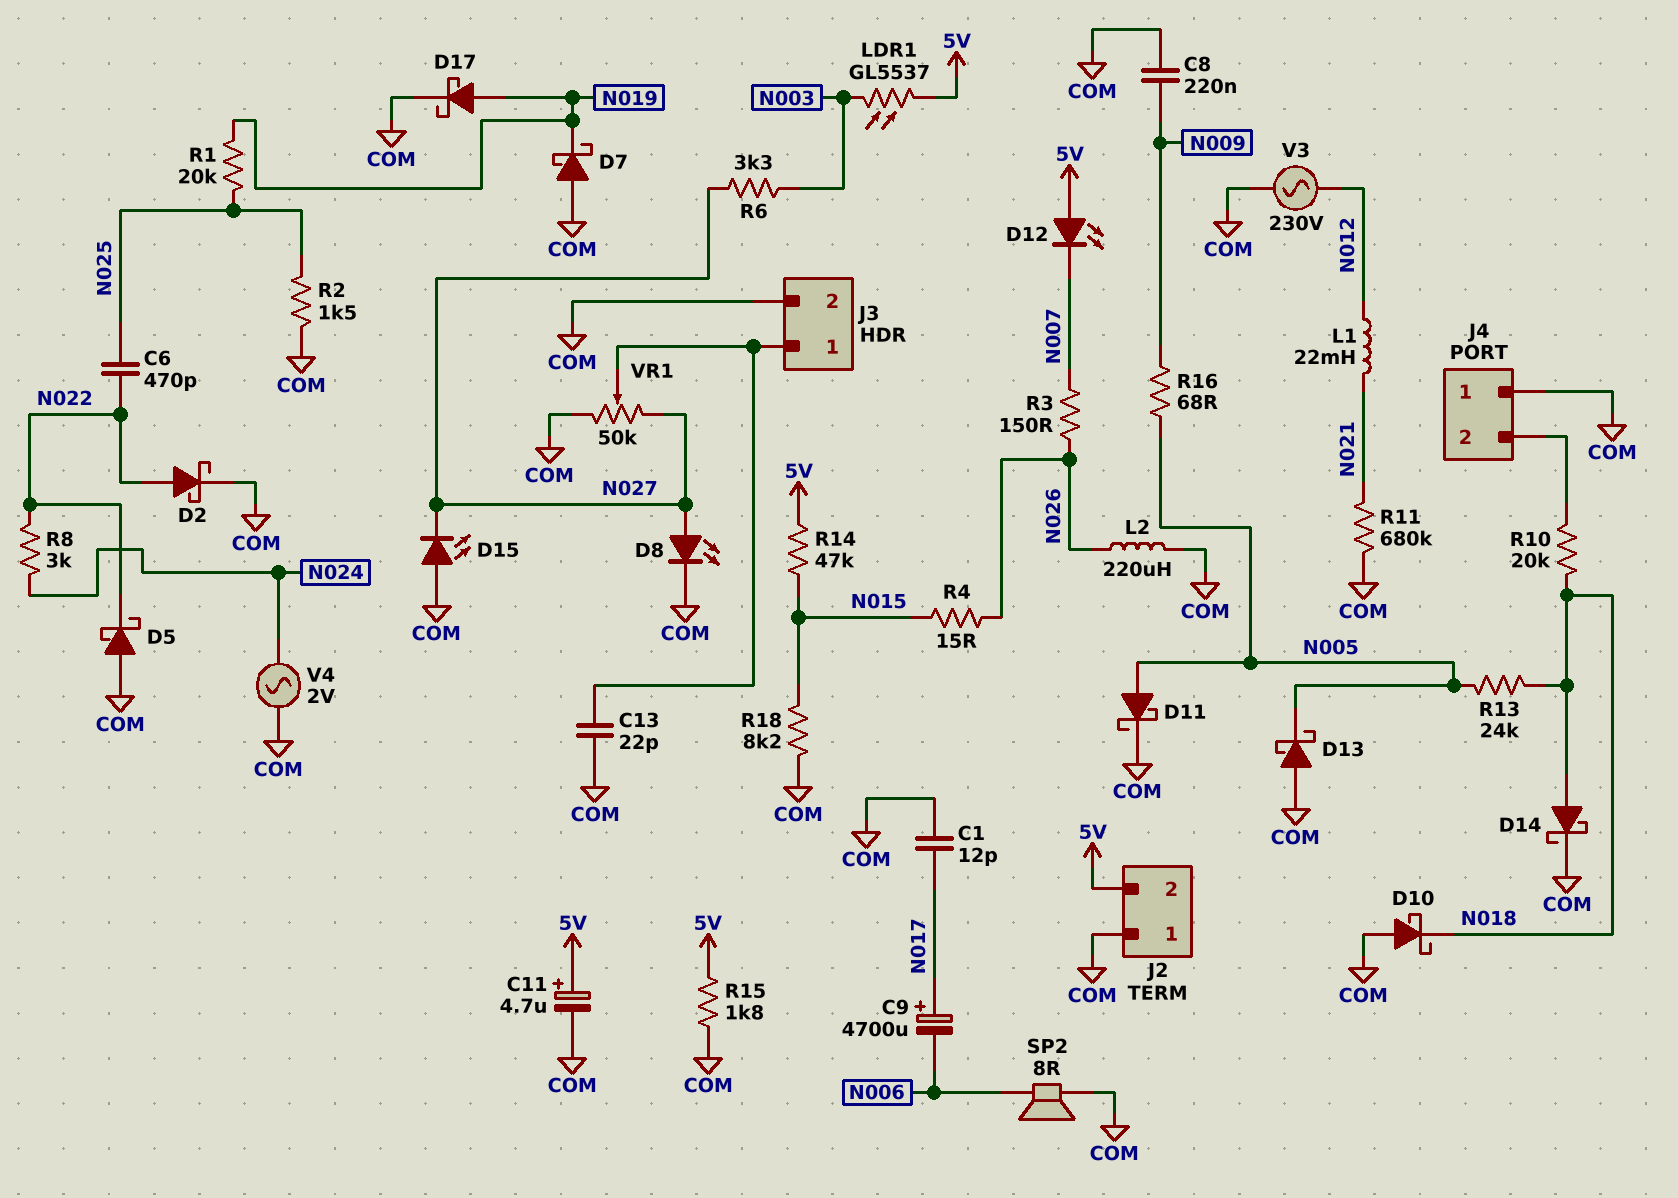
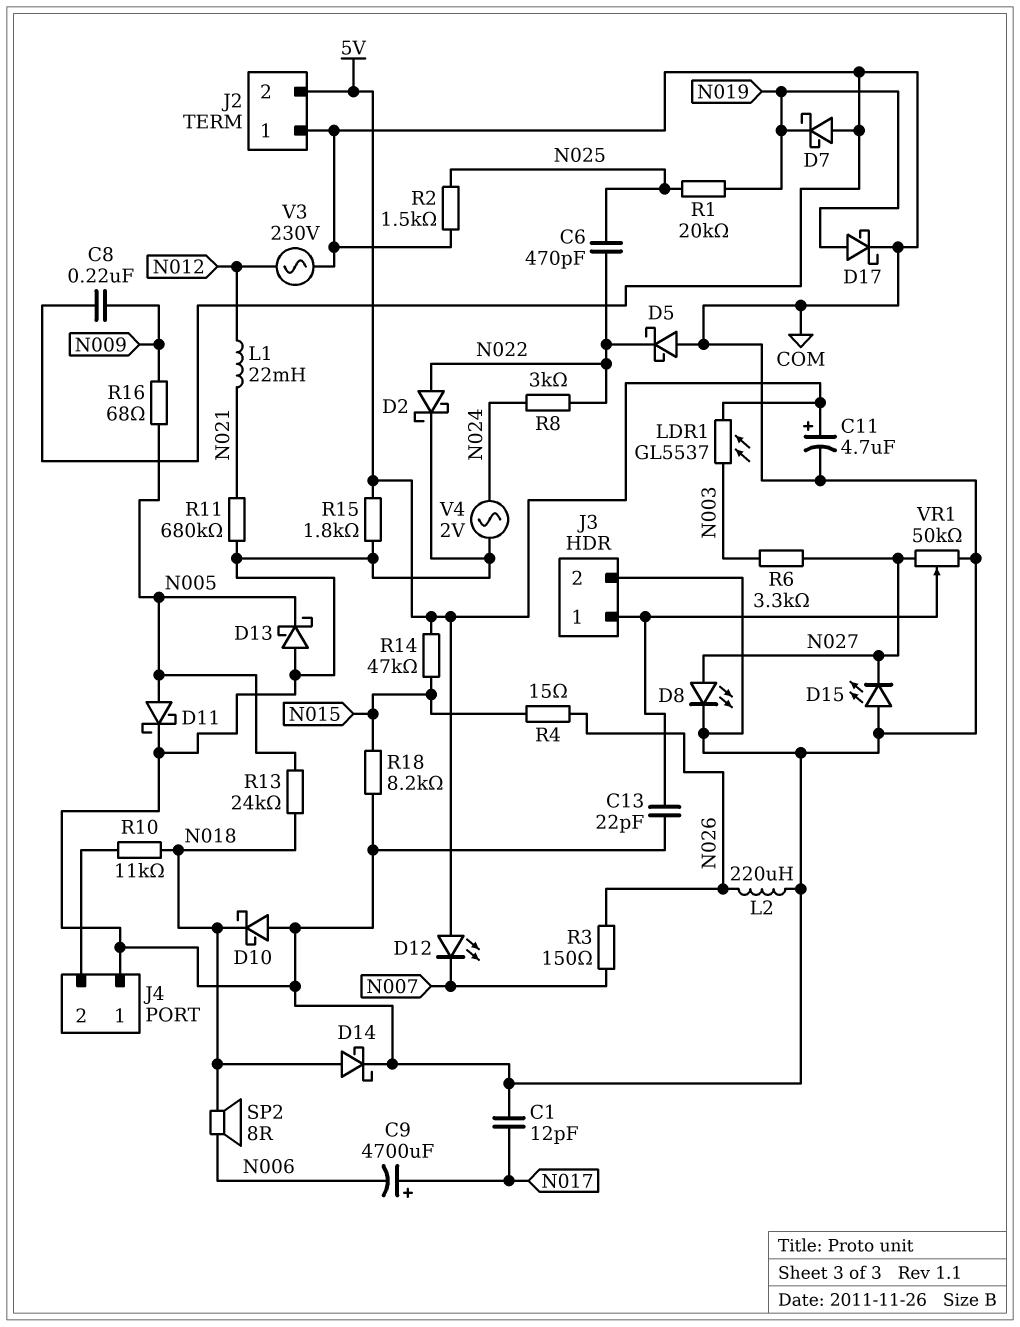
R10: 20k (J4/2, N018) -> 11k (J4/2, N018)
SP2: speaker 8R (COM, N006) -> speaker 8R (N006, N018)

